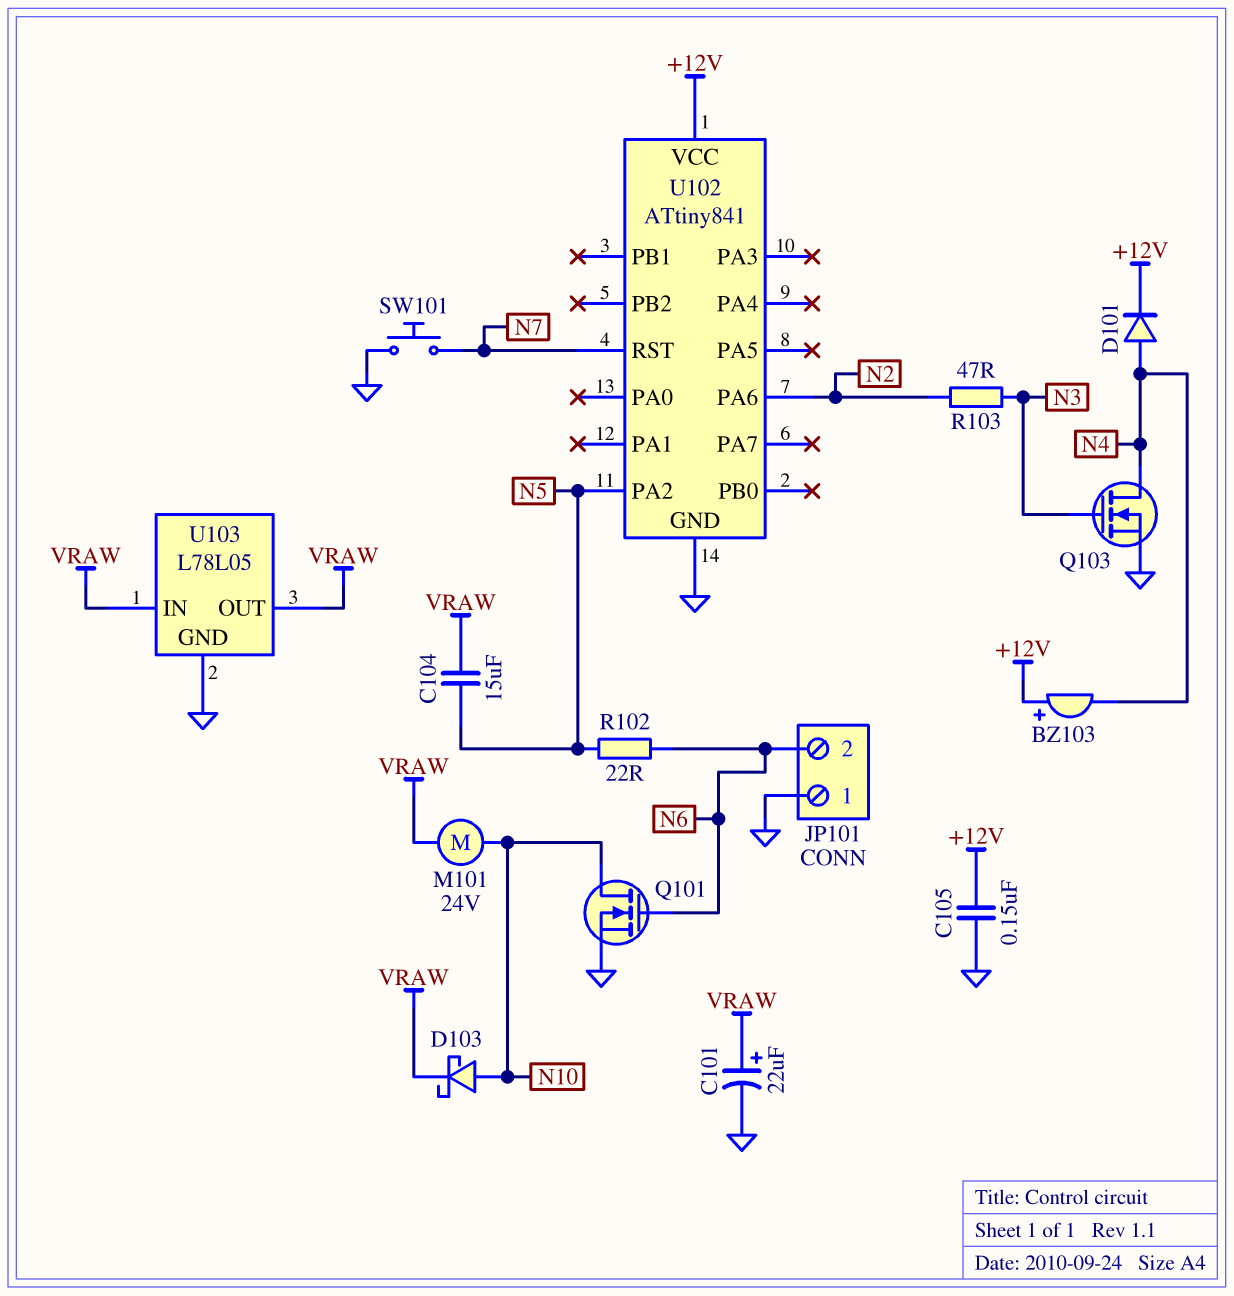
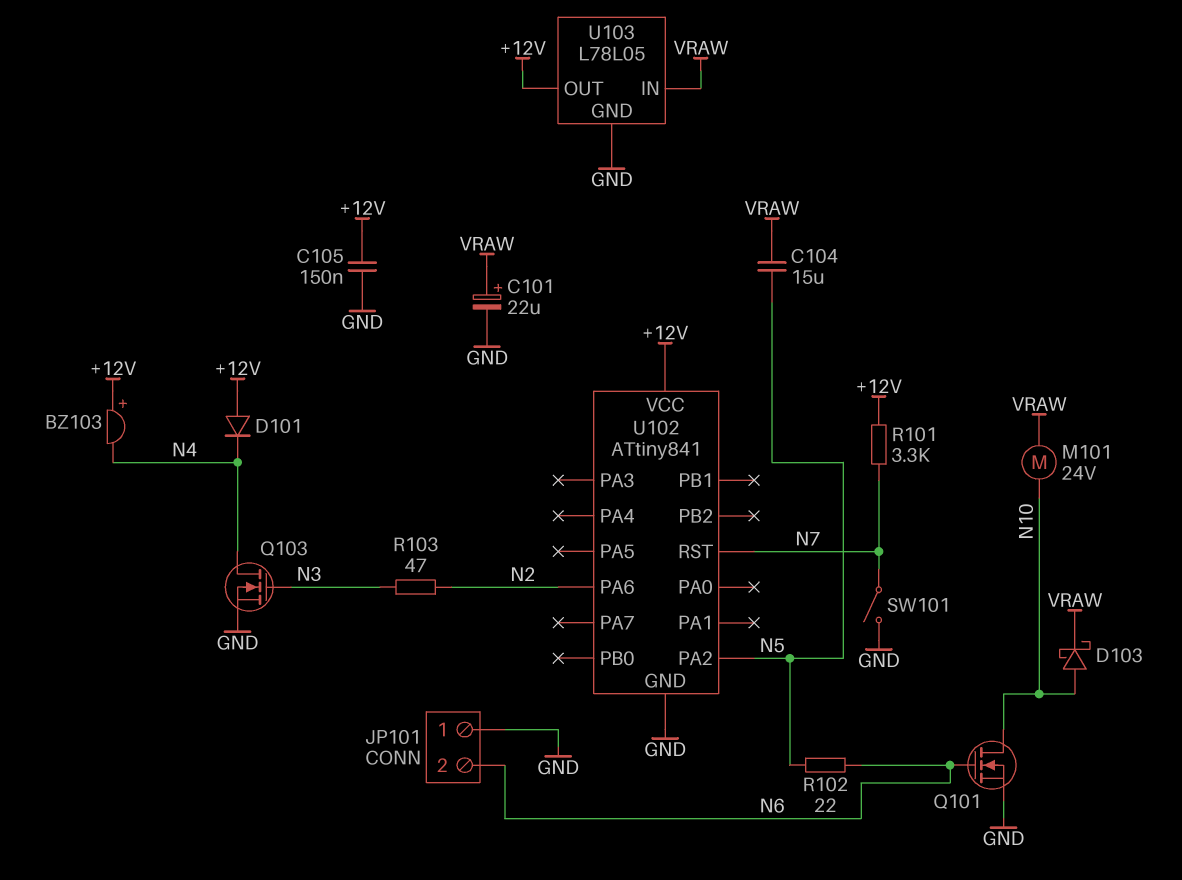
D101: diode (A N4, K +12V) -> diode (A +12V, K N4)
R101: none -> 3.3k (+12V, N7)
SW101: button (GND, N7) -> switch (GND, N7)
U103 pin OUT: VRAW -> +12V

